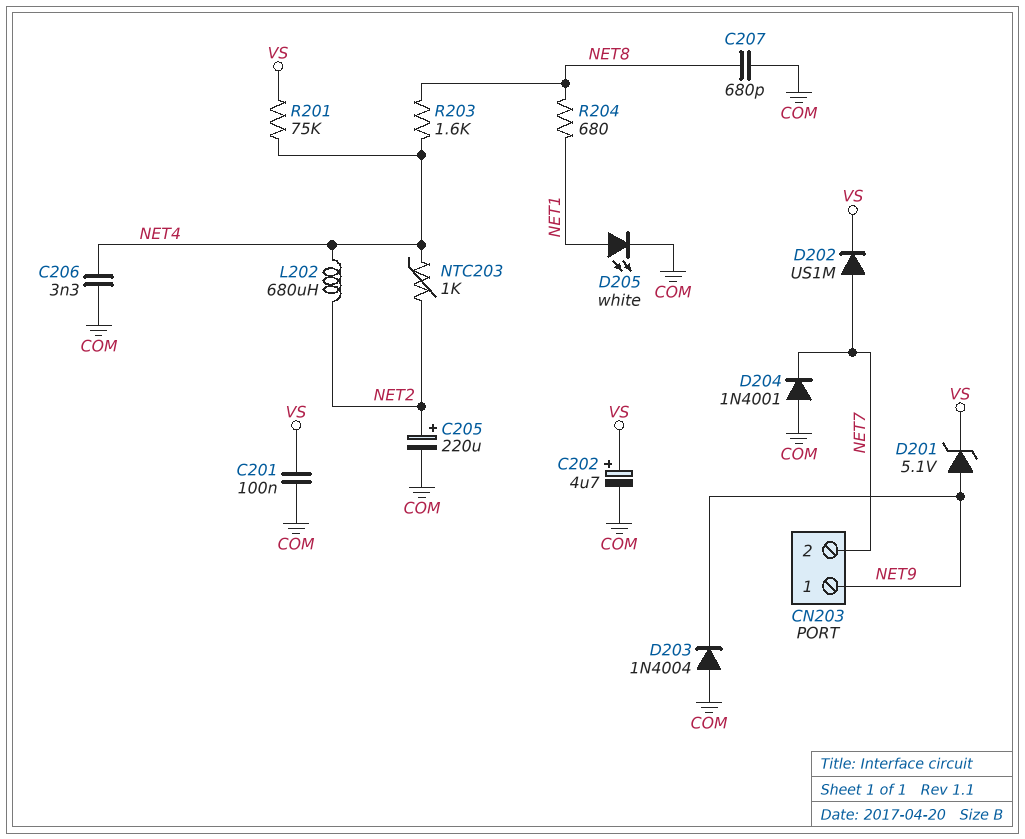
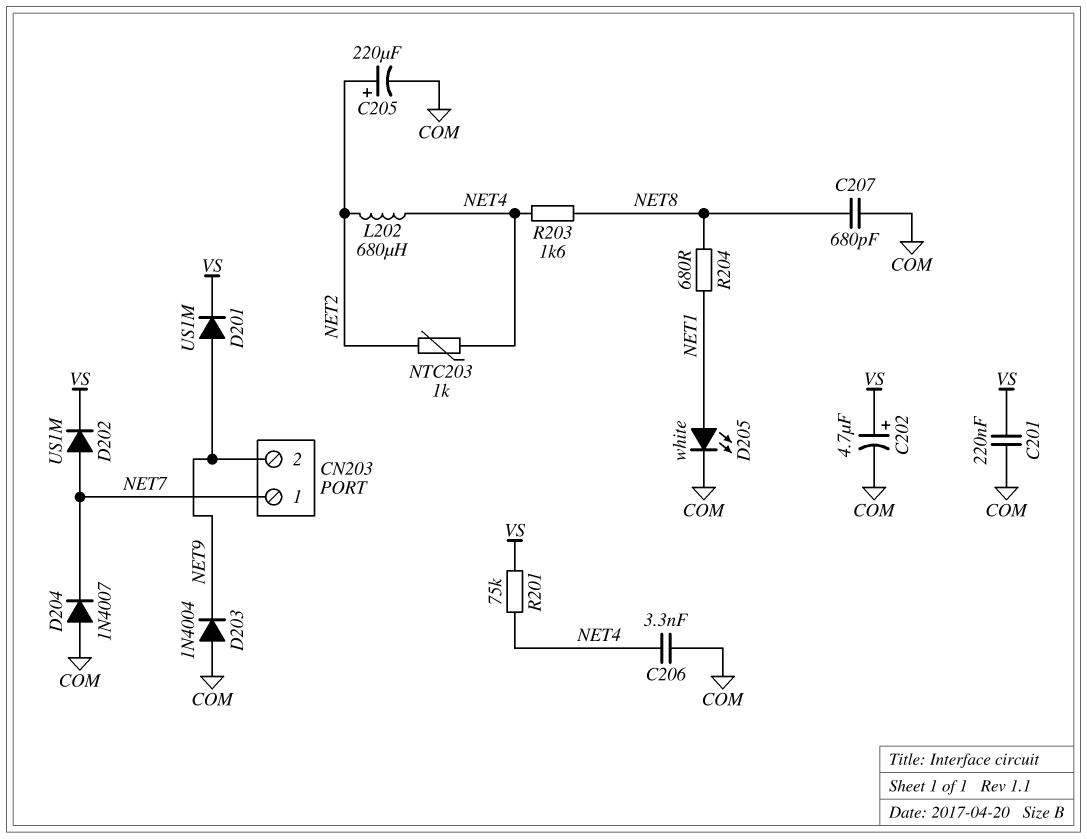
C201: 100nF (COM, VS) -> 220nF (COM, VS)
CN203 pin 1: NET9 -> NET7
CN203 pin 2: NET7 -> NET9
D201: zener 5.1V (A NET9, K VS) -> diode US1M (A NET9, K VS)
D204: diode 1N4001 (A COM, K NET7) -> diode 1N4007 (A COM, K NET7)

